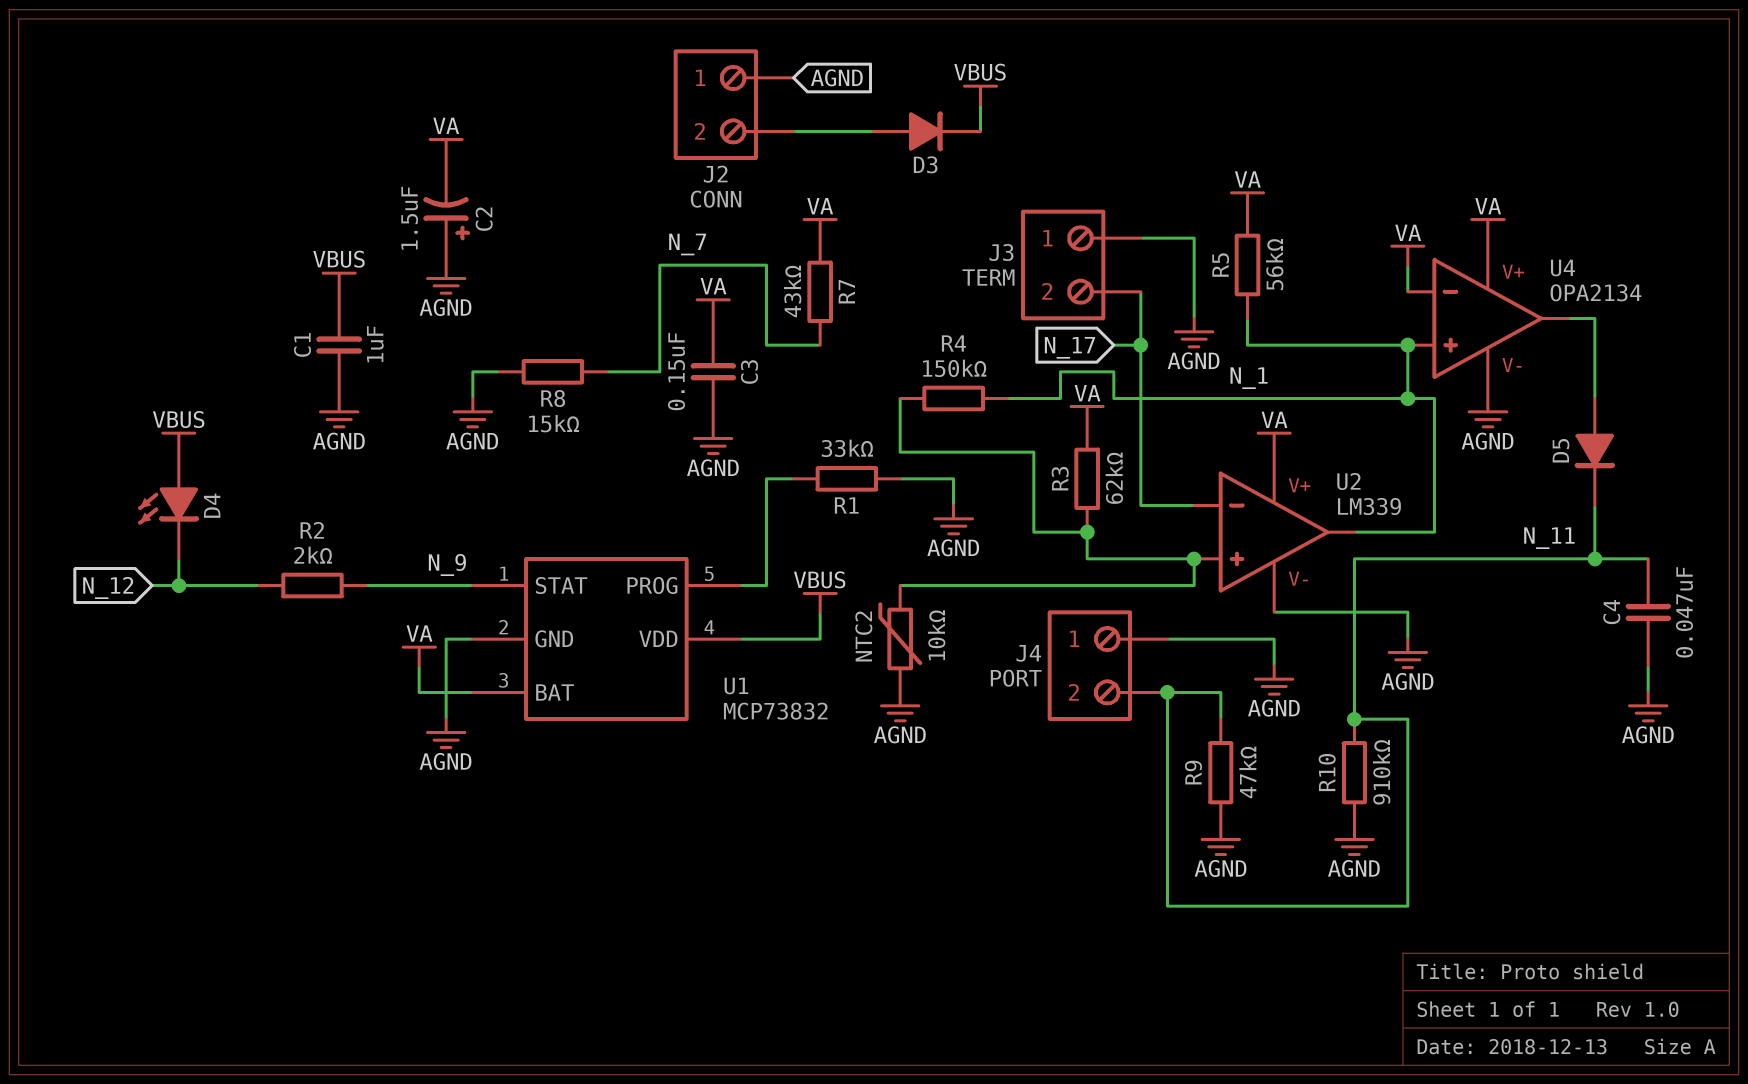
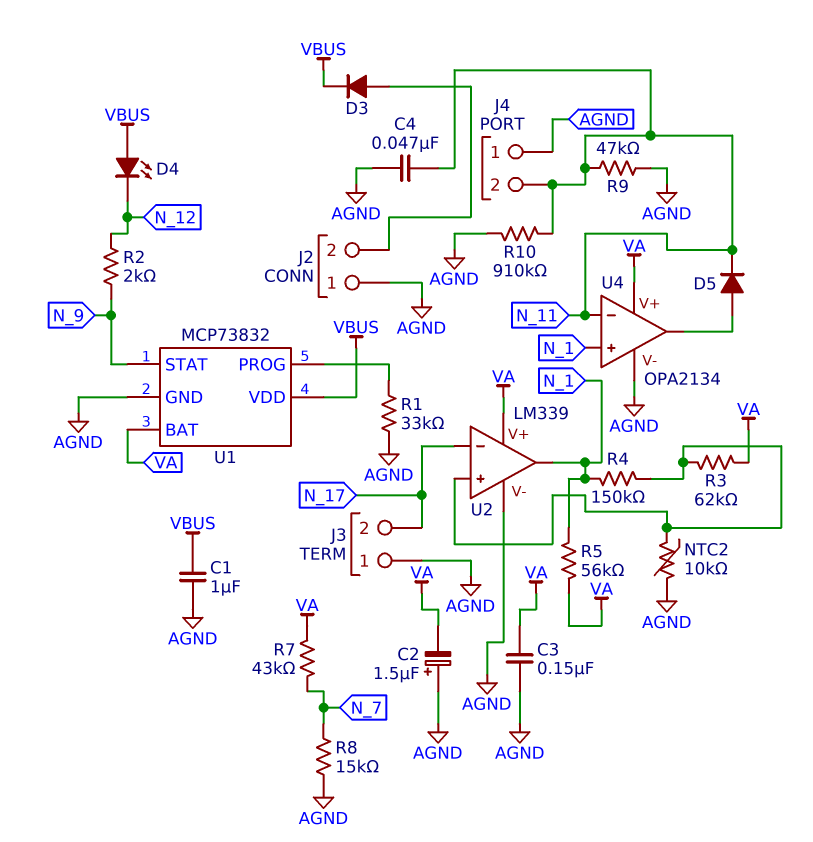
U4 pin in-: VA -> N_11

